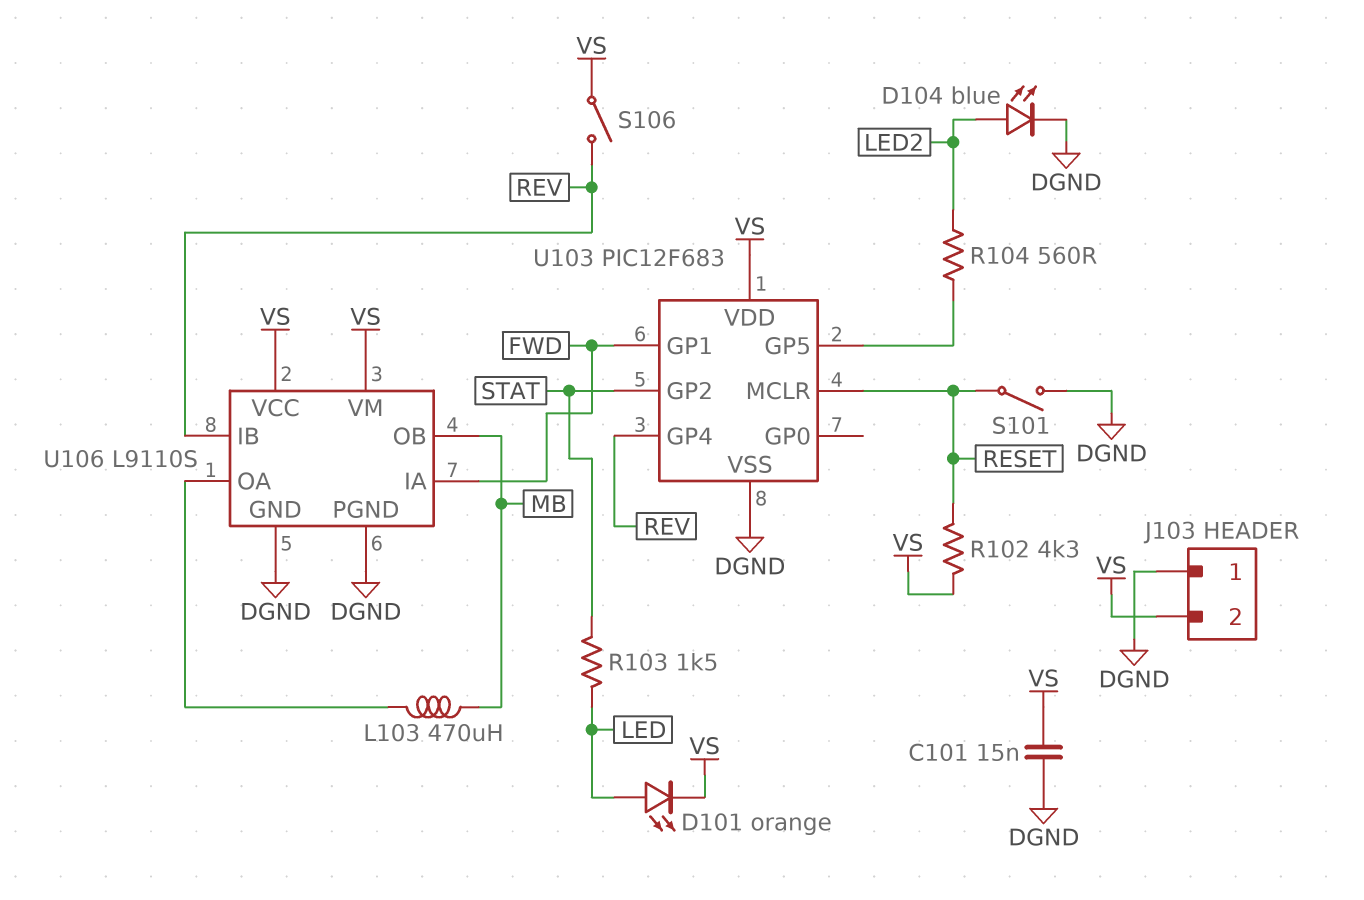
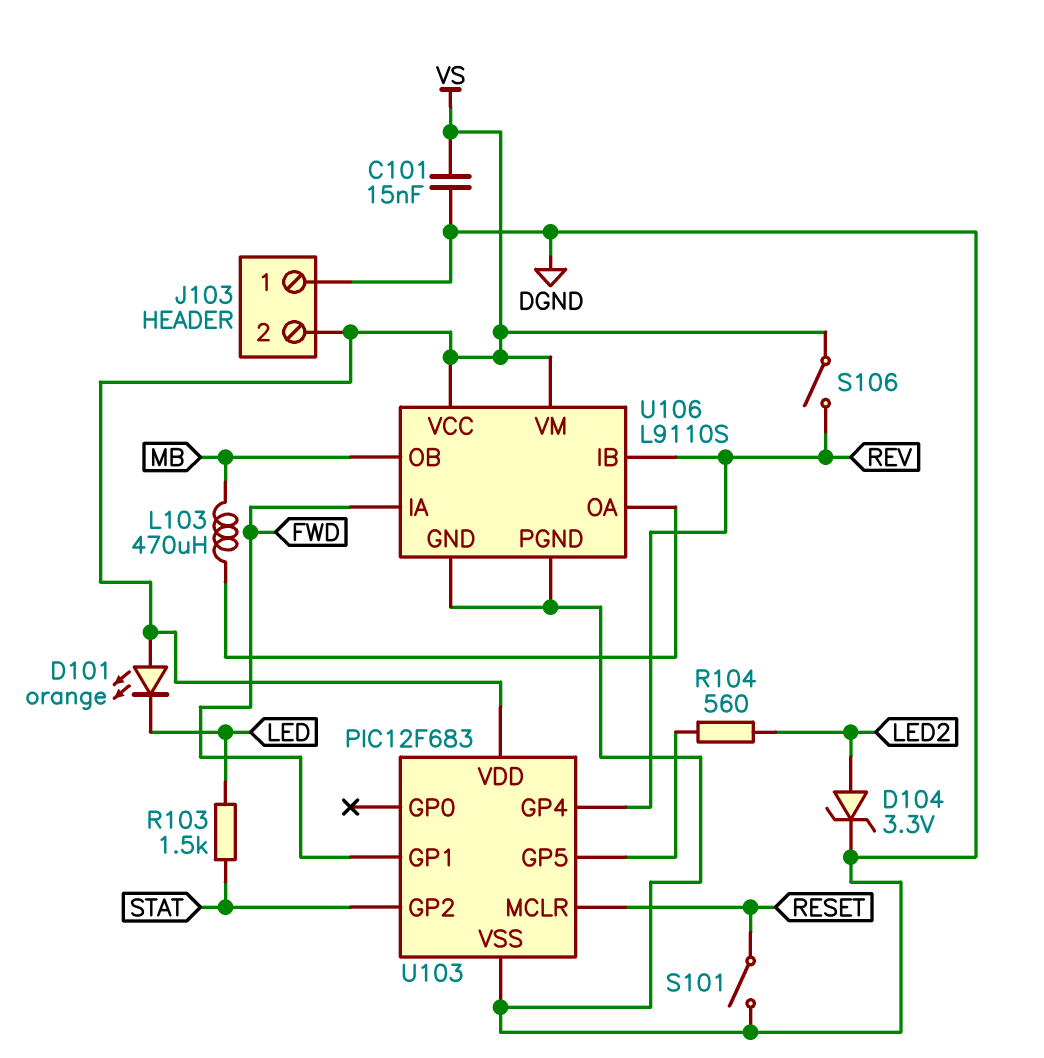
D101: LED orange (A LED, K VS) -> LED orange (A VS, K LED)
D104: LED blue (A LED2, K DGND) -> zener 3.3V (A LED2, K DGND)
R102: 4.3k (RESET, VS) -> none

